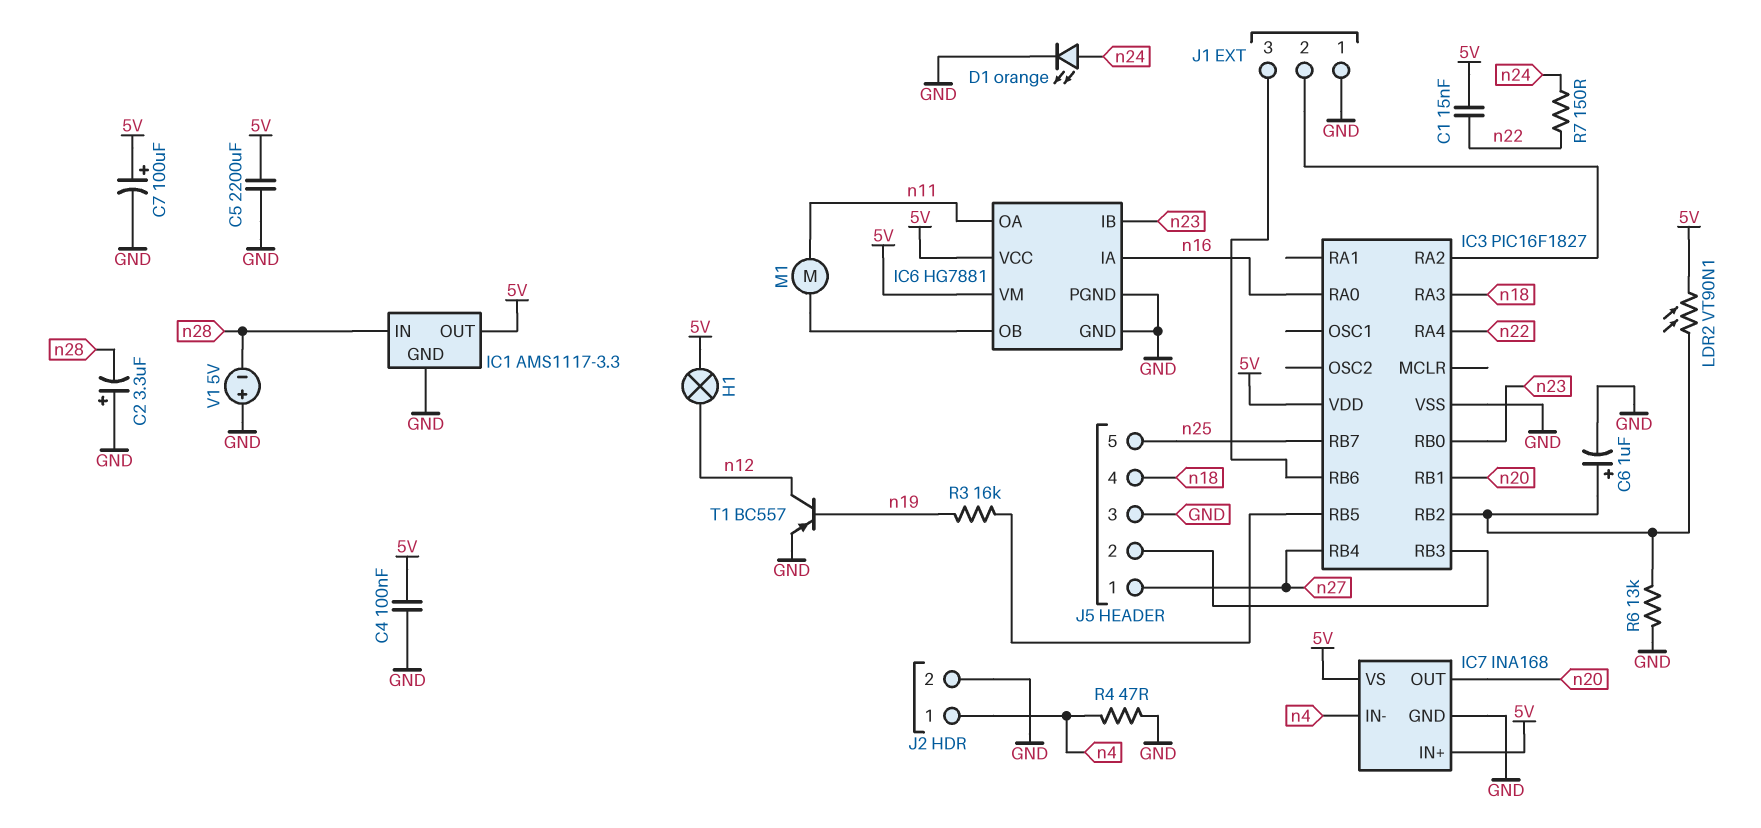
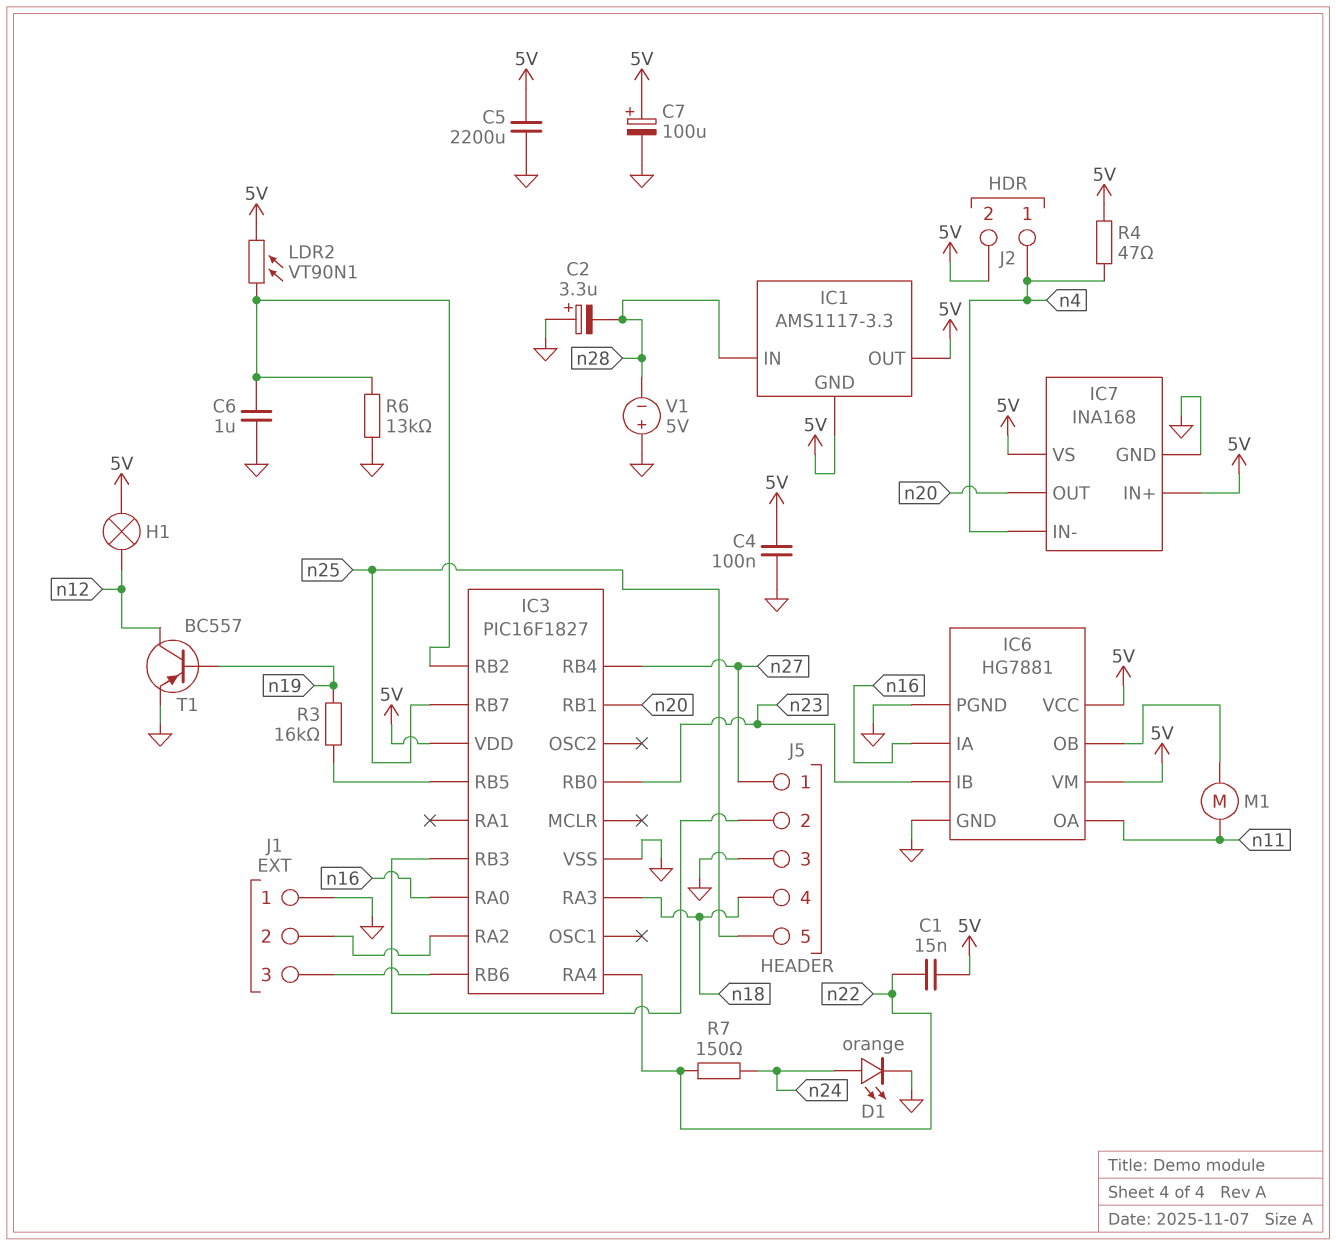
C6: 1uF (plus IC3/RB2, minus GND) -> 1uF (GND, IC3/RB2)
IC1 pin GND: GND -> 5V
J2 pin 2: GND -> 5V
R4: 47 (GND, n4) -> 47 (5V, n4)

